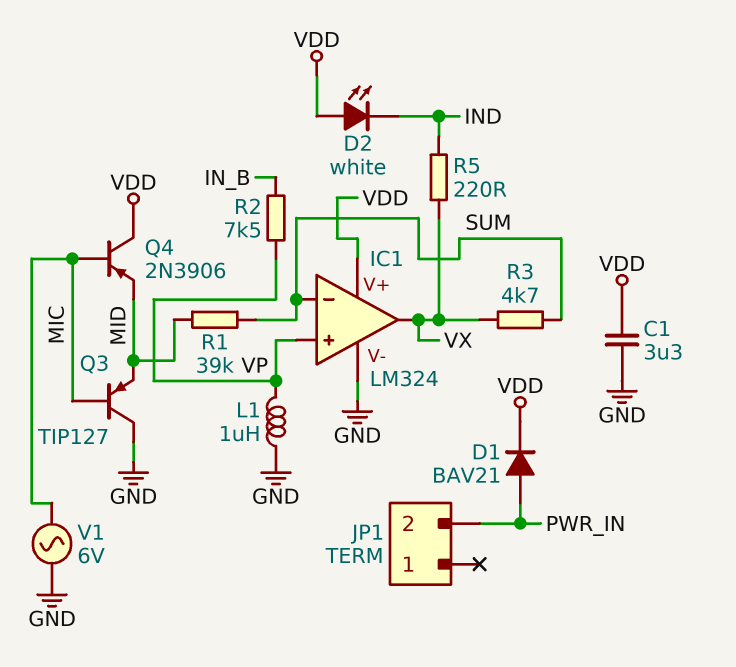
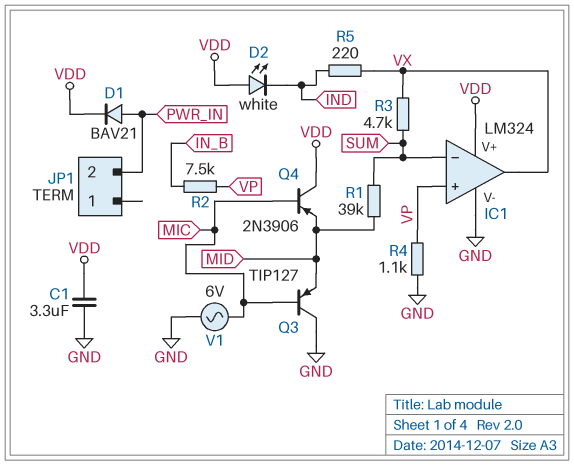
L1: 1uH (GND, VP) -> none
R4: none -> 1.1k (GND, VP)

